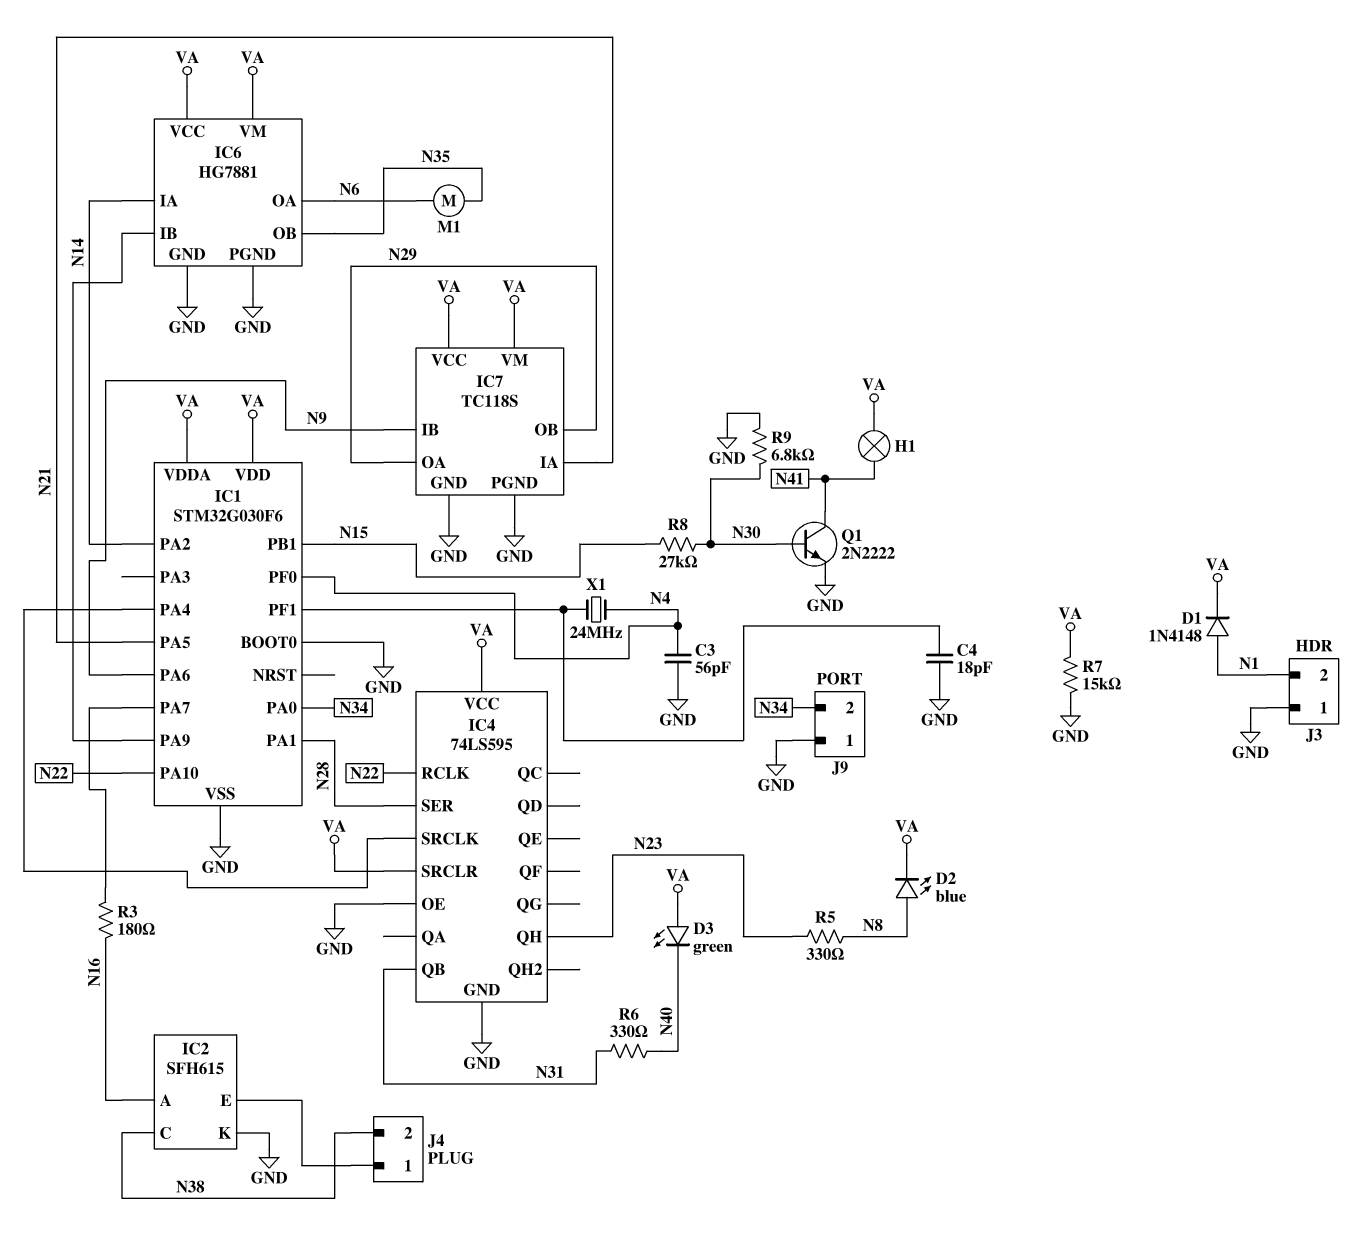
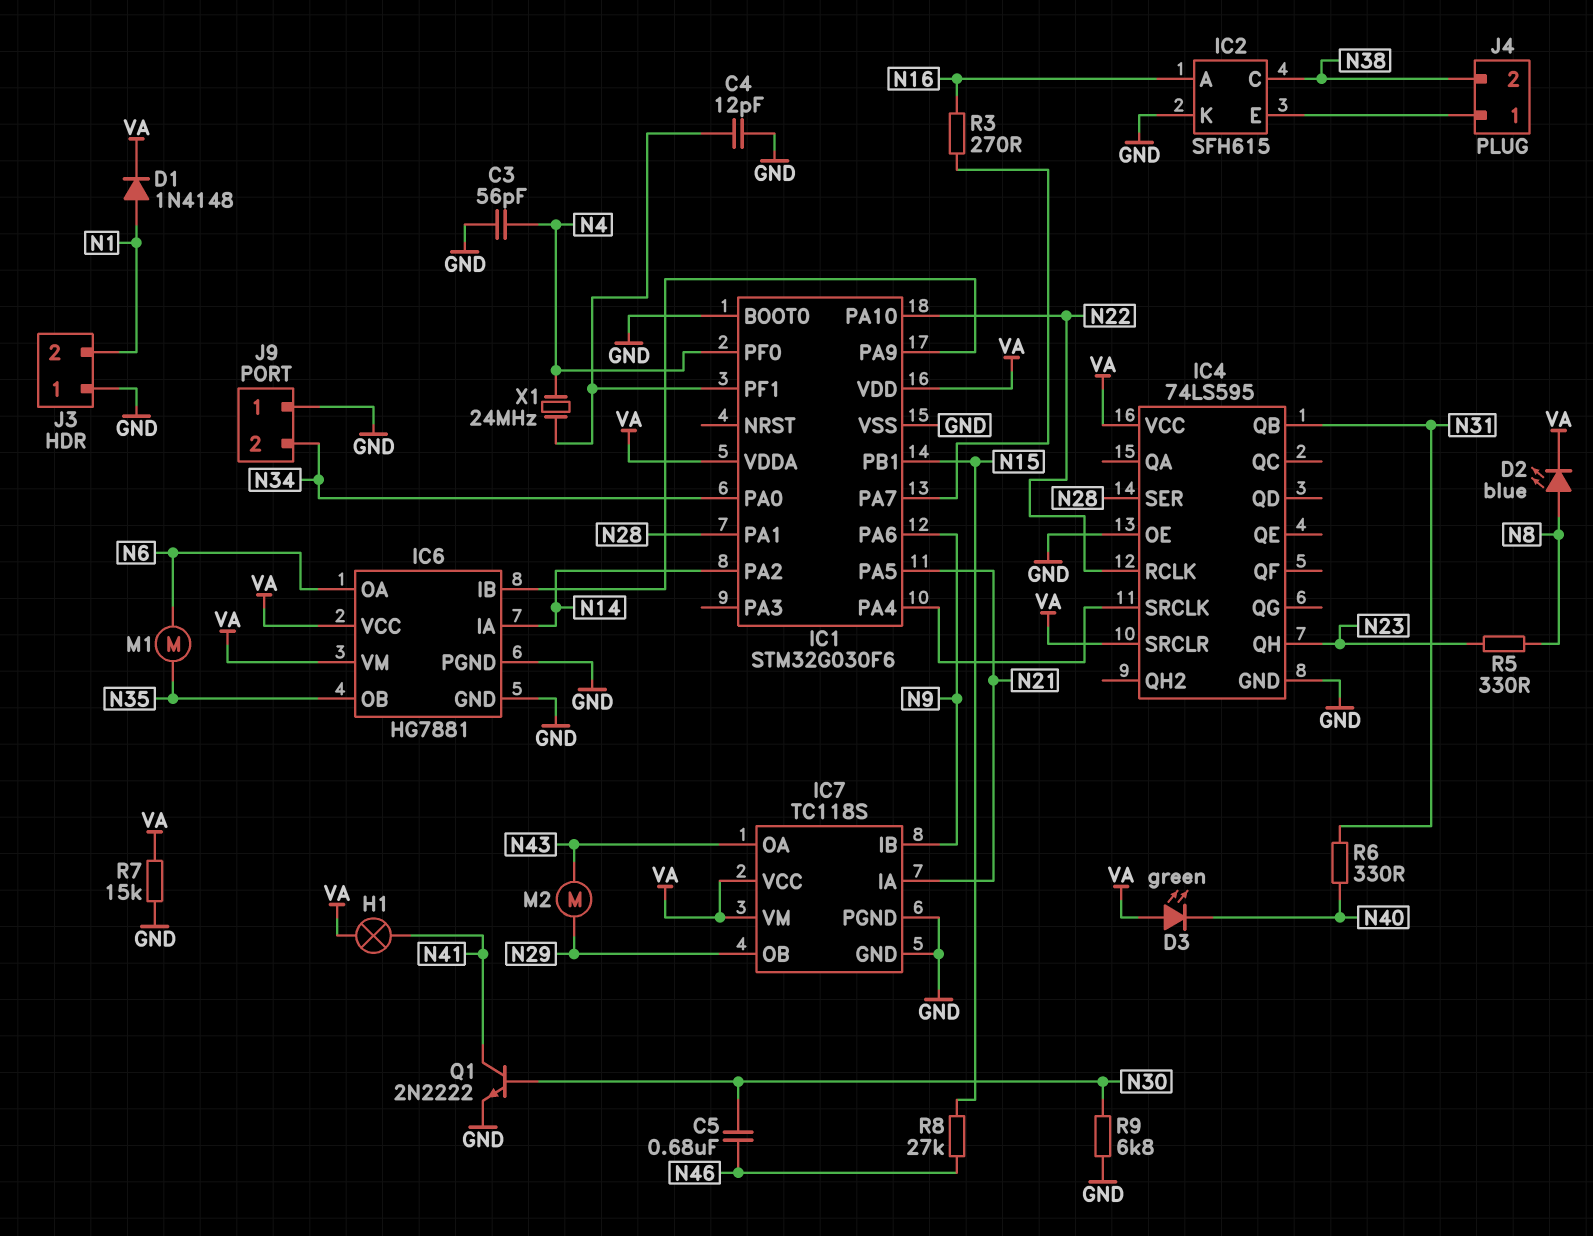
C4: 18pF (GND, IC1/PF1) -> 12pF (GND, IC1/PF1)
C5: none -> 680nF (N30, N46)
IC7 pin OA: N29 -> N43
M2: none -> motor (N29, N43)
R3: 180 (IC1/PA7, N16) -> 270 (IC1/PA7, N16)
R8: 27k (N15, N30) -> 27k (N15, N46)

